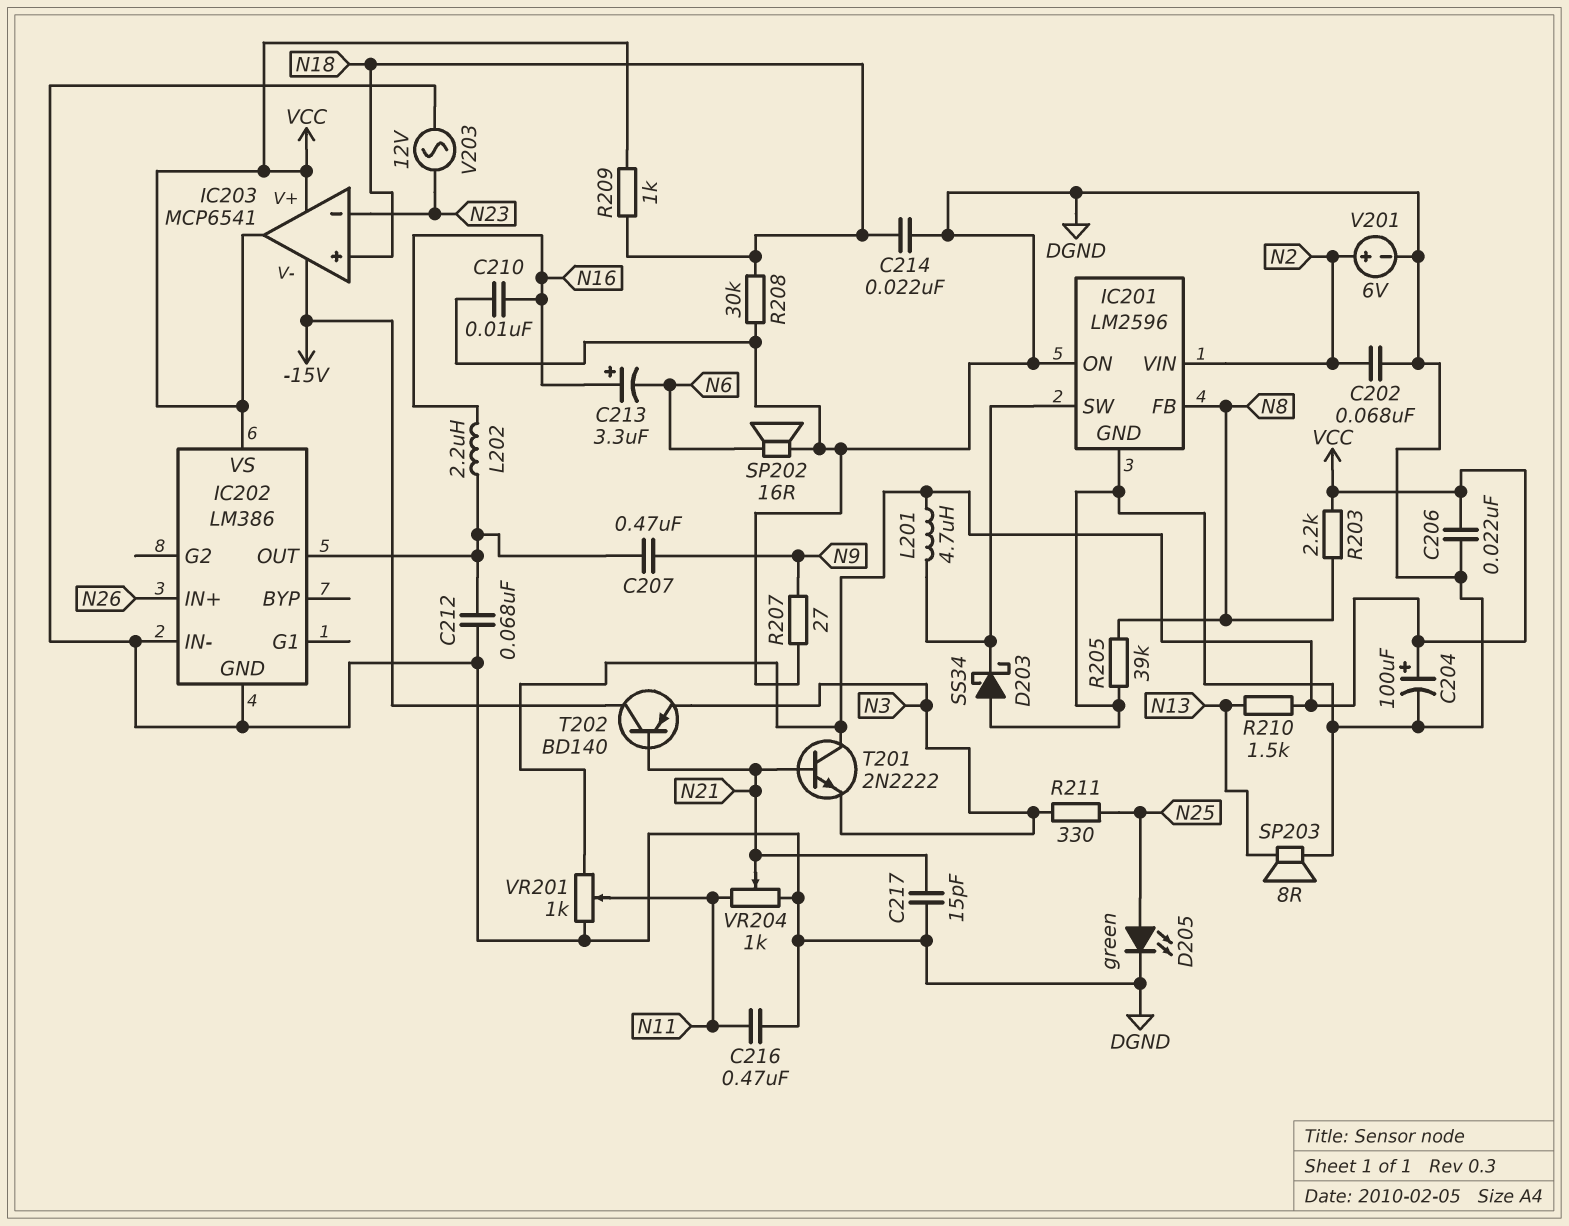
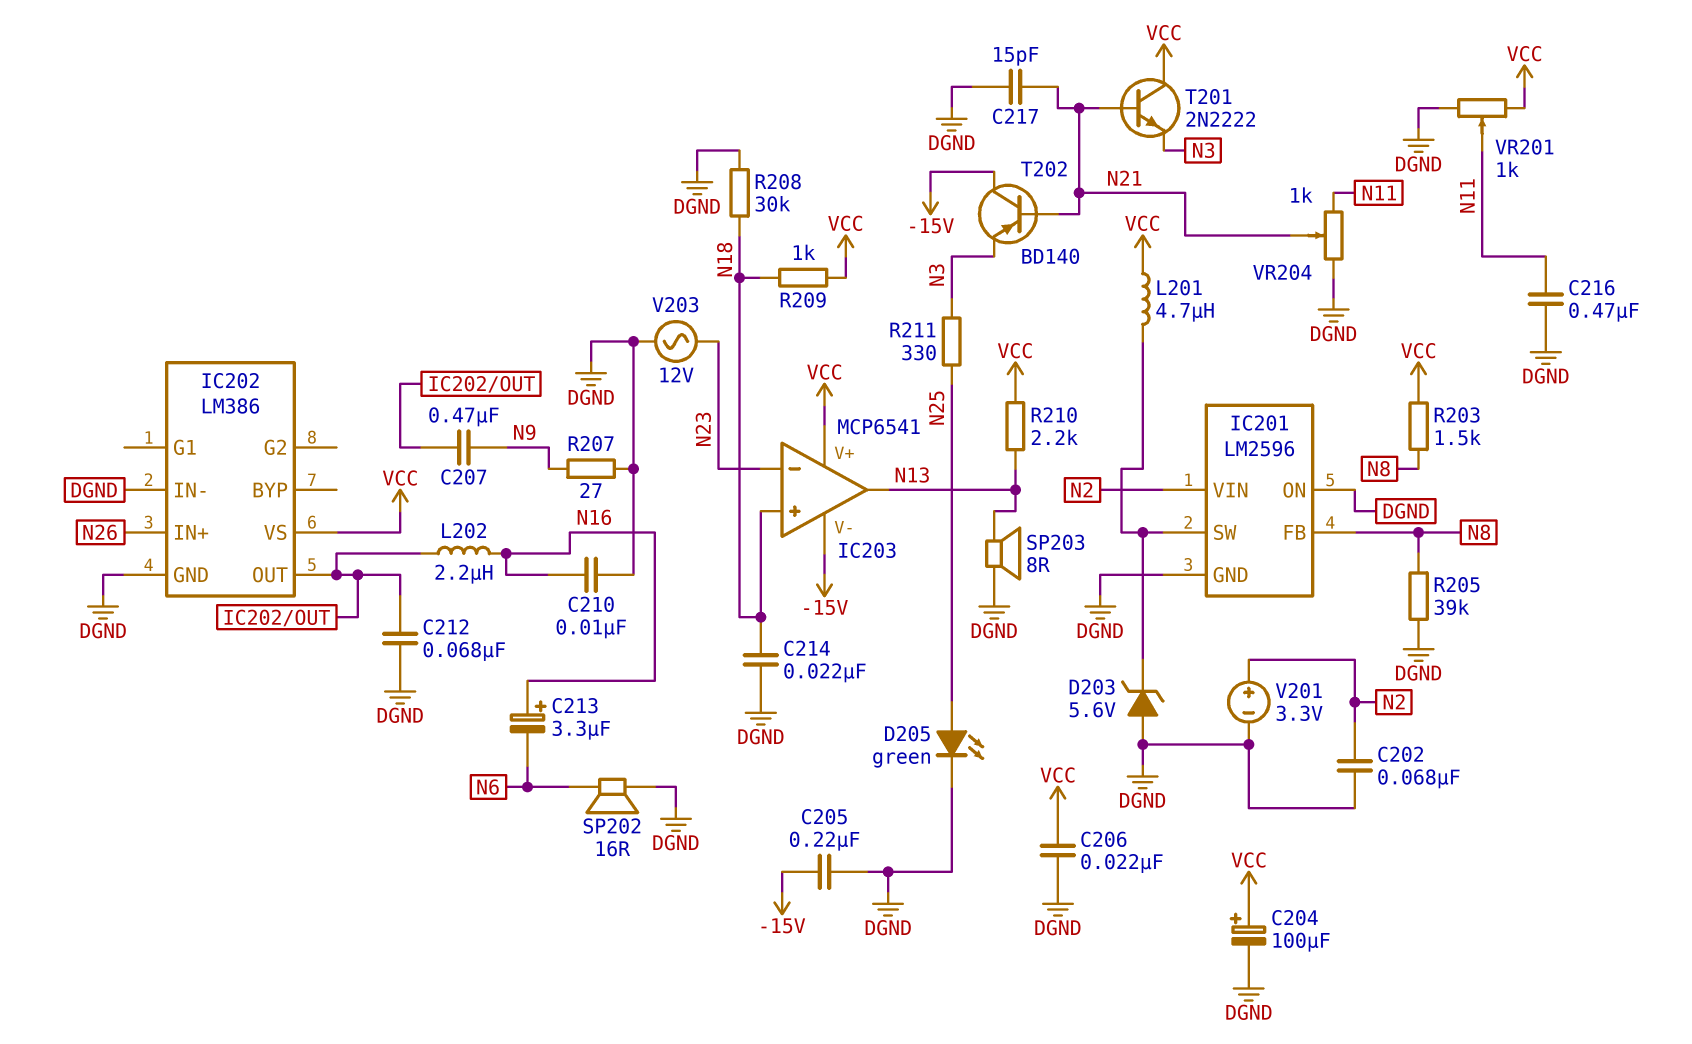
C205: none -> 220nF (-15V, DGND)
D203: schottky SS34 (A DGND, K IC201/SW) -> zener 5.6V (A DGND, K IC201/SW)
IC203 pin out: VCC -> N13
R203: 2.2k (N8, VCC) -> 1.5k (N8, VCC)
R210: 1.5k (N13, VCC) -> 2.2k (N13, VCC)
V201: 6V (plus N2, minus DGND) -> 3.3V (plus N2, minus DGND)

